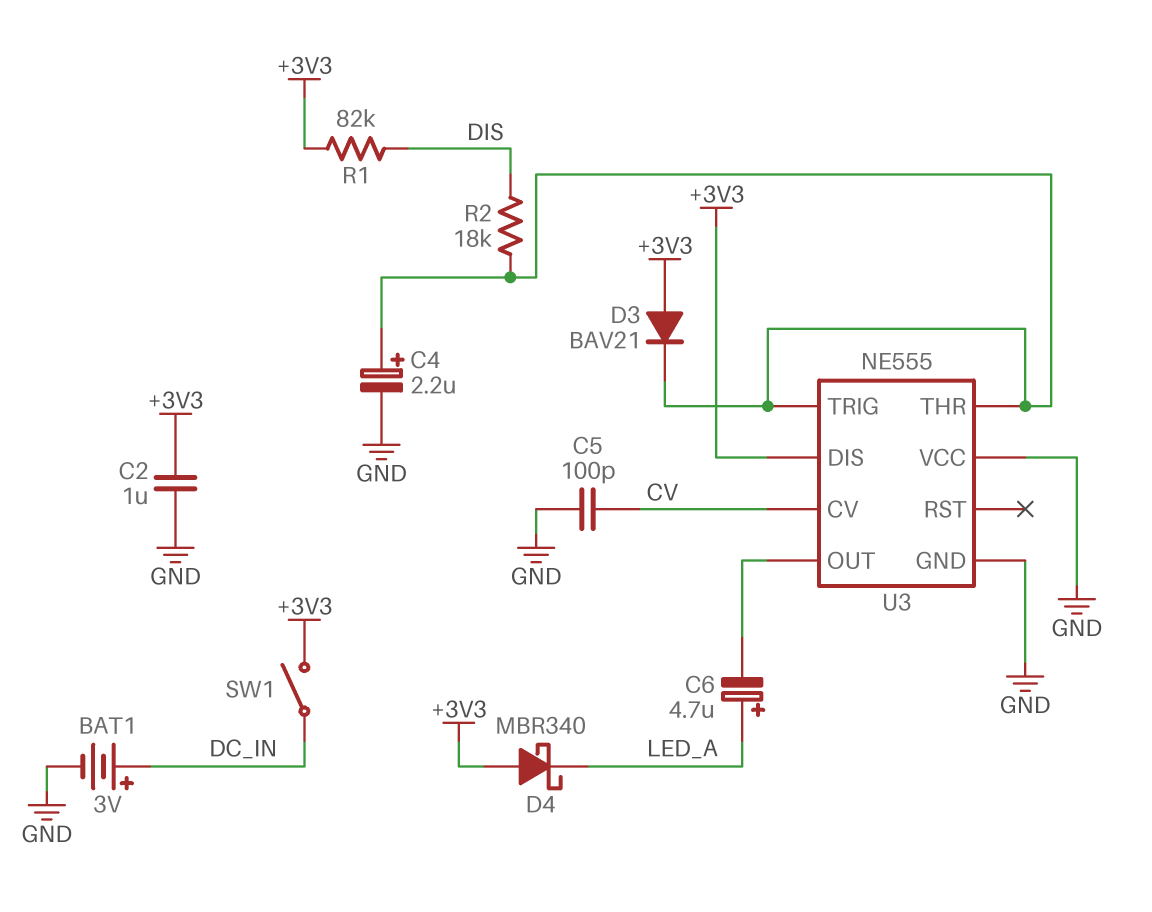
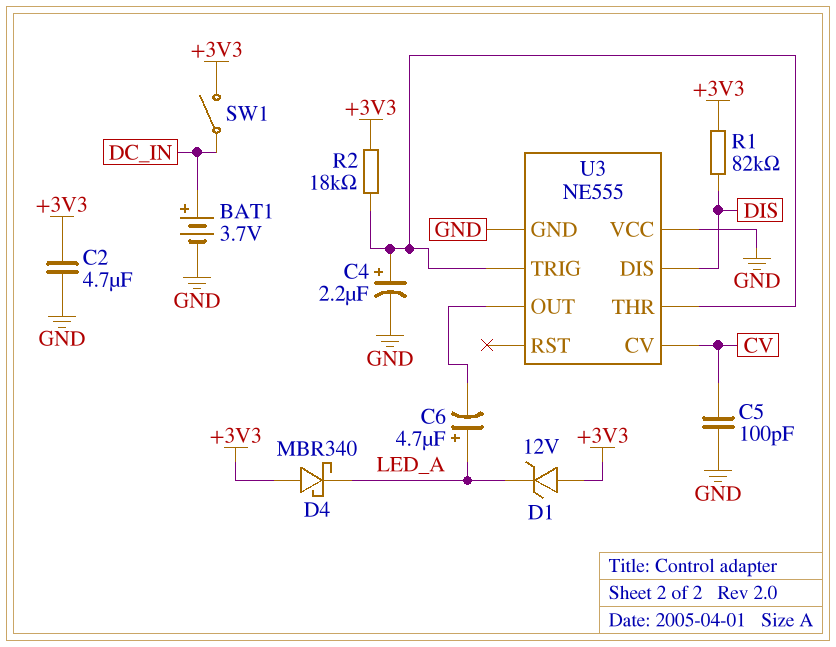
BAT1: 3V (plus DC_IN, minus GND) -> 3.7V (plus DC_IN, minus GND)
C2: 1uF (+3V3, GND) -> 4.7uF (+3V3, GND)
D1: none -> zener 12V (A +3V3, K LED_A)
D3: diode BAV21 (A +3V3, K U3/THR) -> none
R2: 18k (DIS, U3/THR) -> 18k (+3V3, U3/THR)
U3 pin DIS: +3V3 -> DIS

